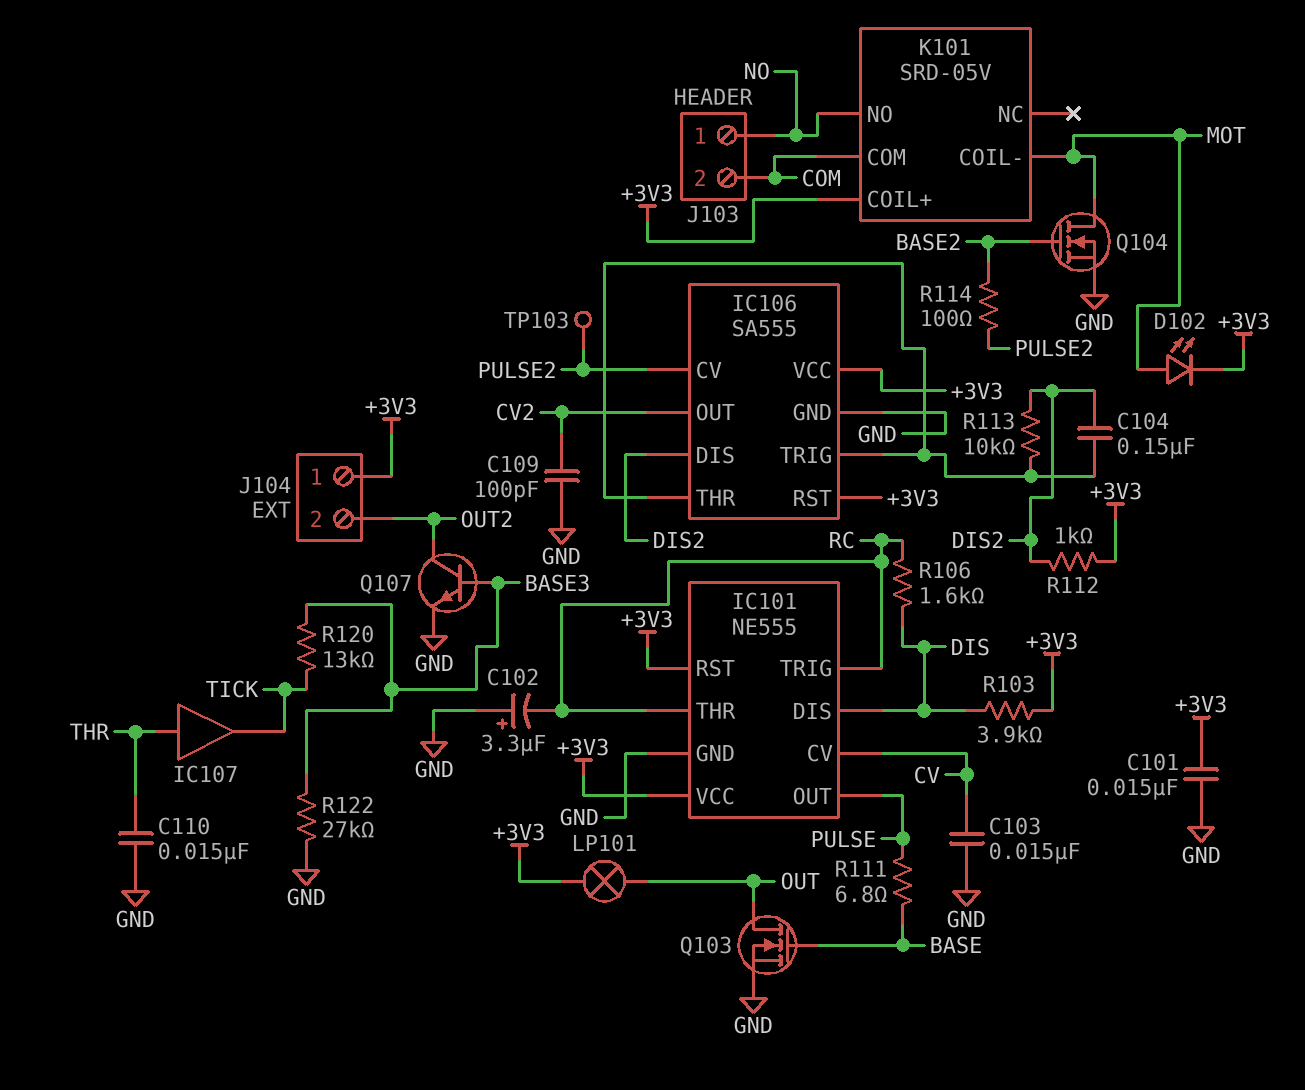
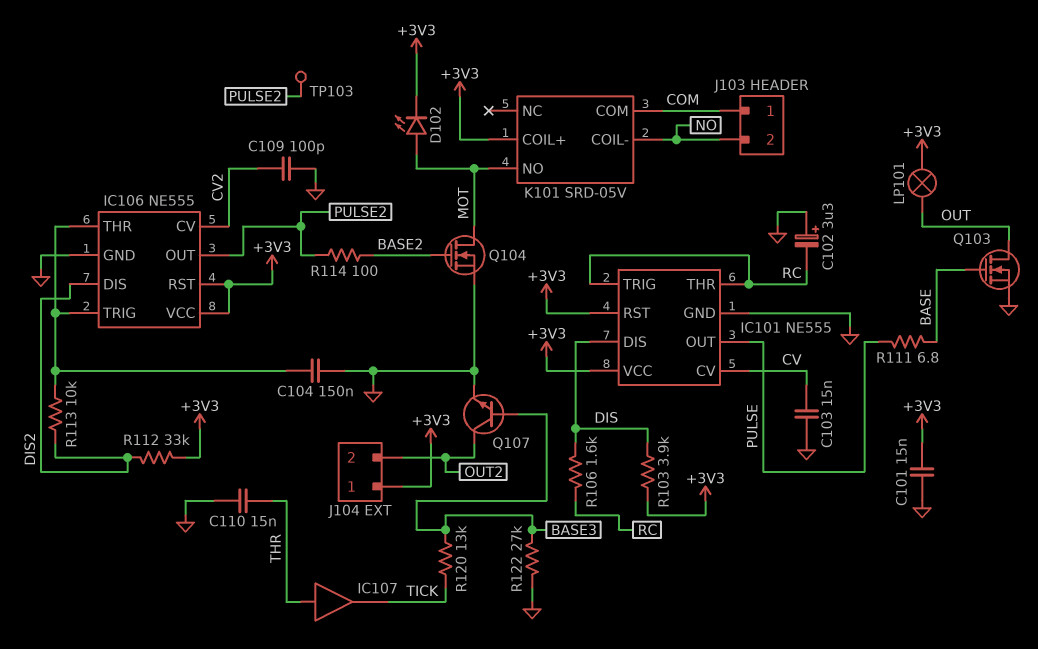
C104: 150nF (DIS2, IC106/THR) -> 150nF (GND, IC106/THR)
IC106: SA555 -> NE555
IC106 pin CV: PULSE2 -> CV2
IC106 pin OUT: CV2 -> PULSE2
J103 pin 1: NO -> COM
J103 pin 2: COM -> NO
K101 pin COIL-: MOT -> NO
K101 pin NO: NO -> MOT
R112: 1k (+3V3, DIS2) -> 33k (+3V3, DIS2)

